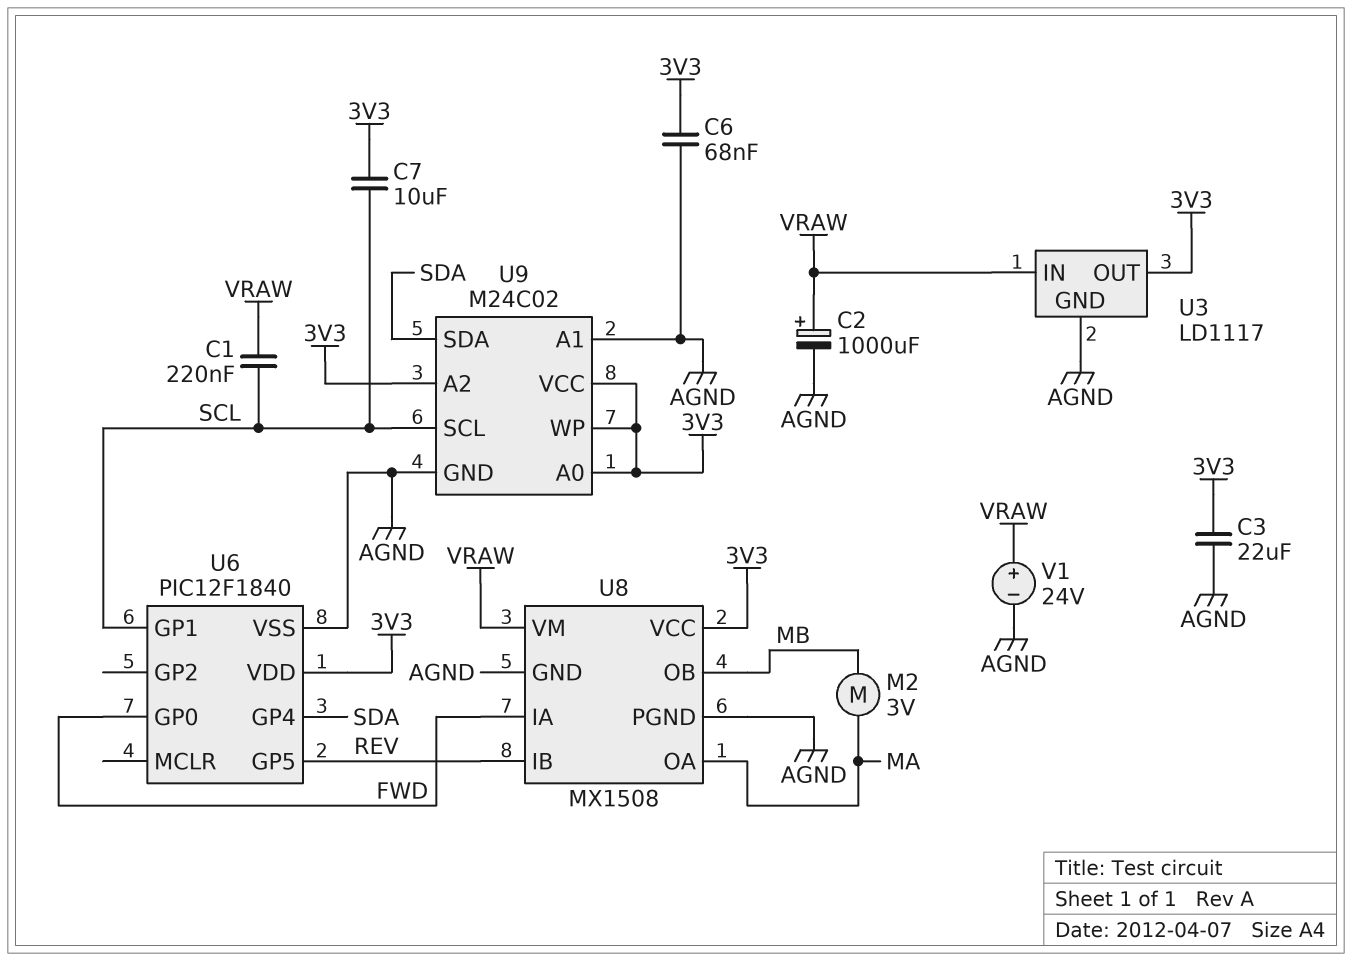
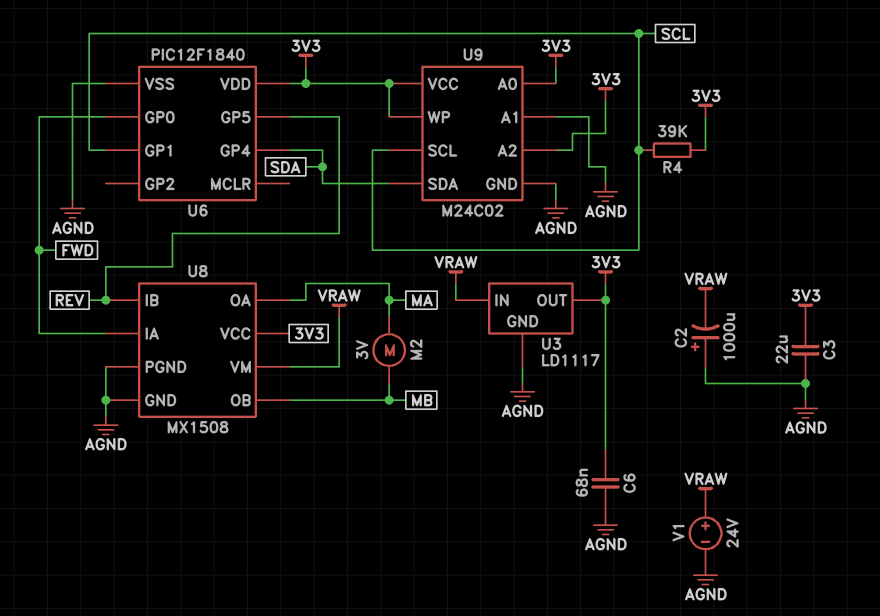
C1: 220nF (SCL, VRAW) -> none
C2: 1000uF (plus VRAW, minus AGND) -> 1000uF (plus AGND, minus VRAW)
C7: 10uF (3V3, SCL) -> none
R4: none -> 39k (3V3, SCL)

